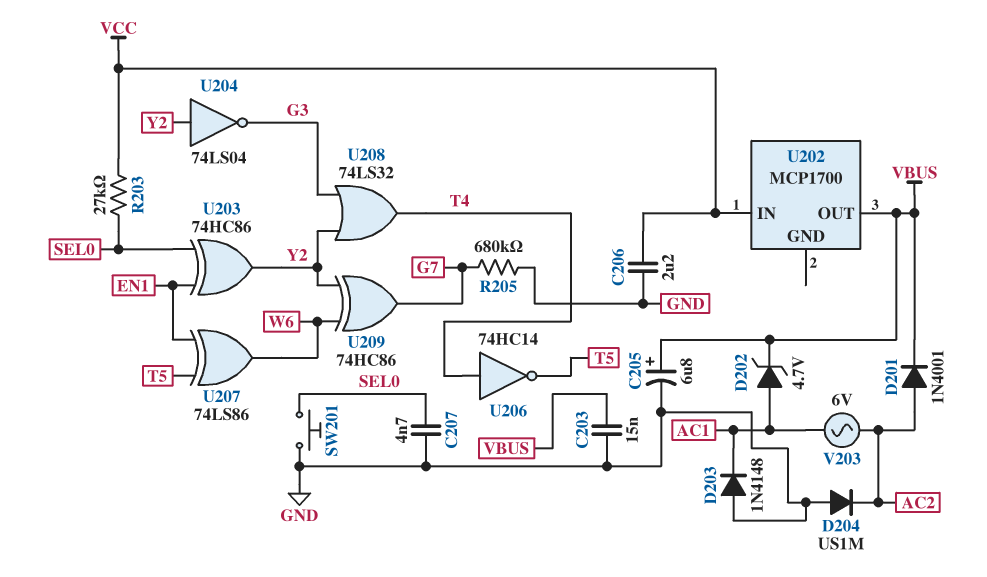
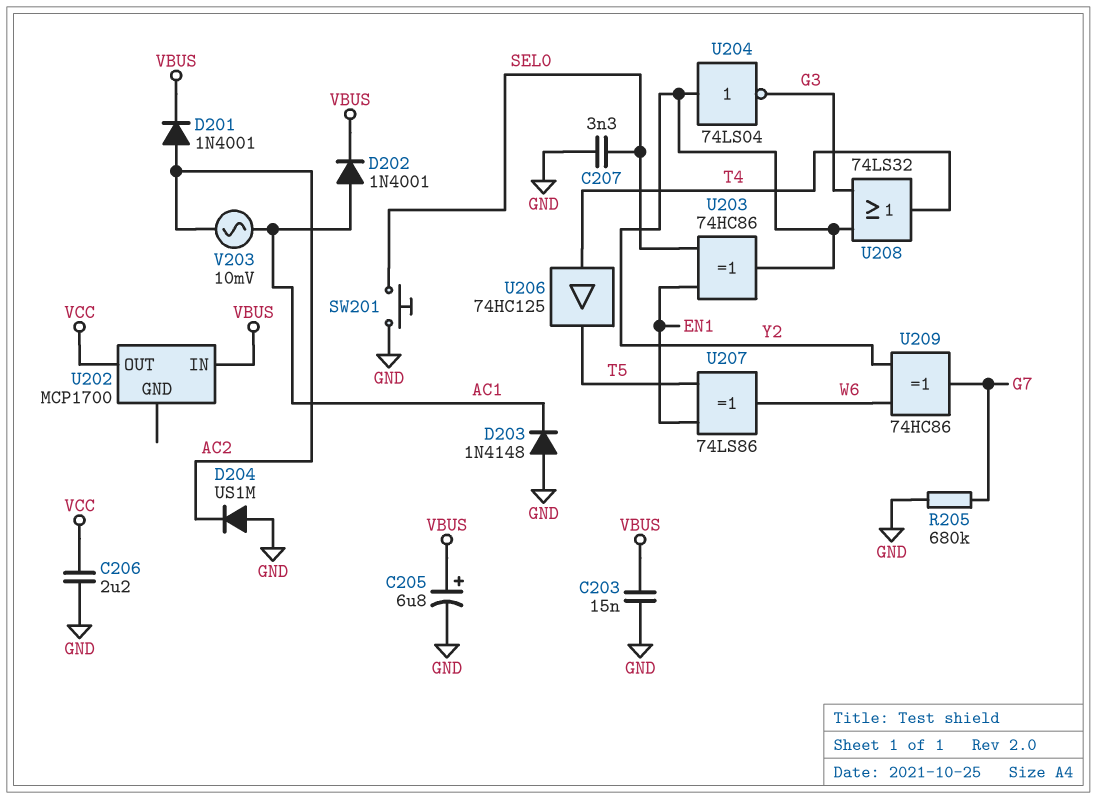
C207: 4.7nF (GND, SEL0) -> 3.3nF (GND, SEL0)
D202: zener 4.7V (A AC1, K VBUS) -> diode 1N4001 (A AC1, K VBUS)
R203: 27k (SEL0, VCC) -> none
U202 pin IN: VCC -> VBUS
U202 pin OUT: VBUS -> VCC
U206: NOT 74HC14 (in T4, out T5) -> buffer 74HC125 (in T4, out T5)
V203: AC 6V (AC1, AC2) -> AC 10mV (AC1, AC2)

